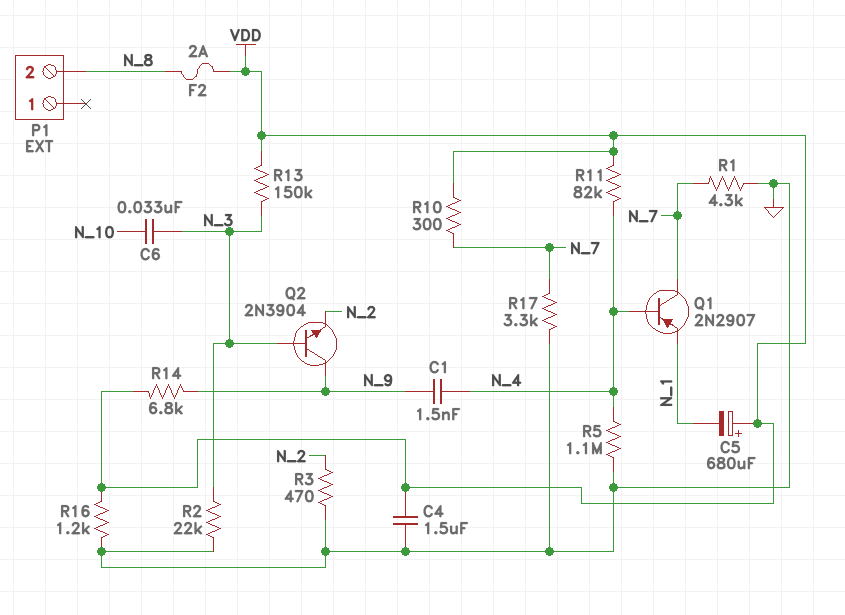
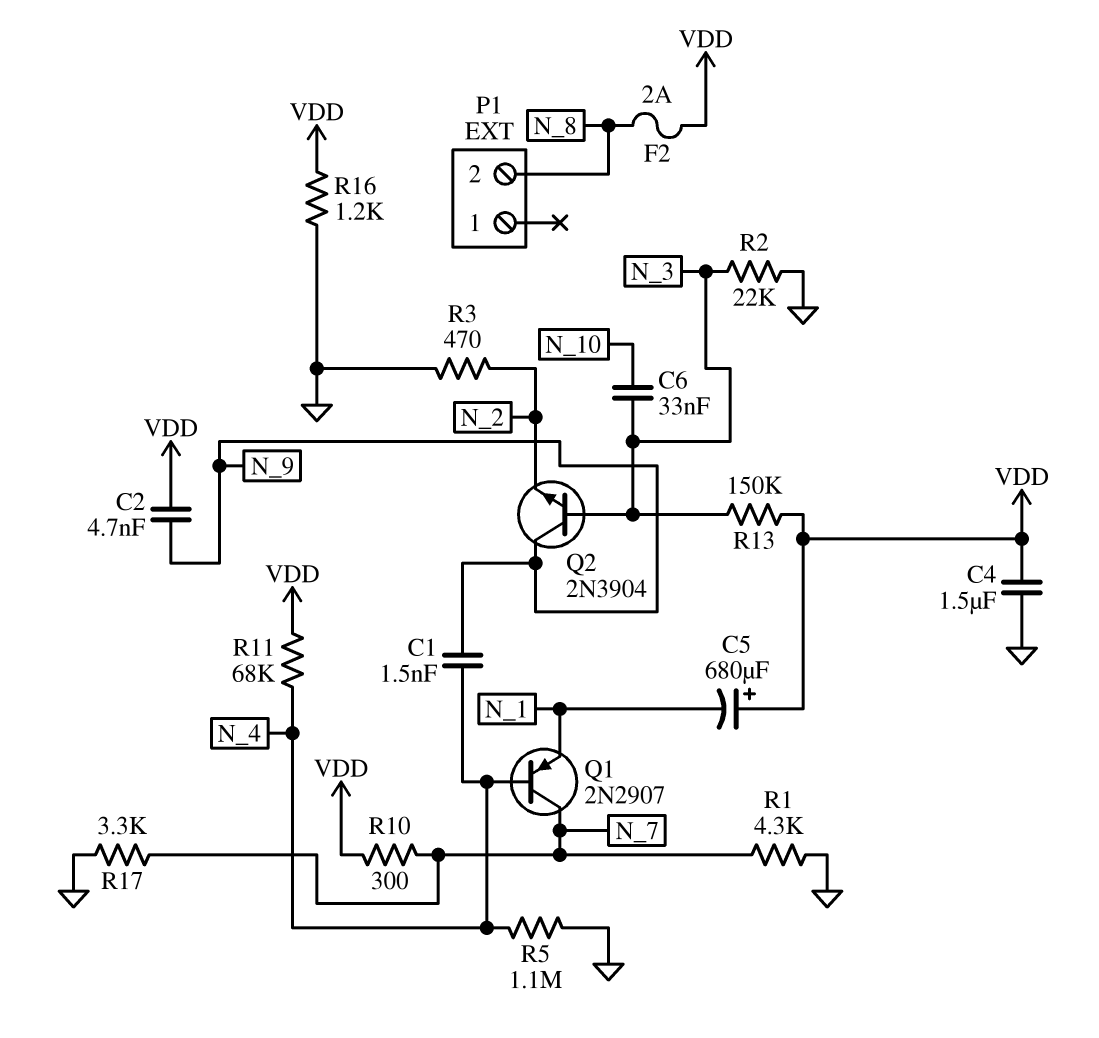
C2: none -> 4.7nF (N_9, VDD)
R11: 82k (N_4, VDD) -> 68k (N_4, VDD)
R14: 6.8k (N_9, VDD) -> none

